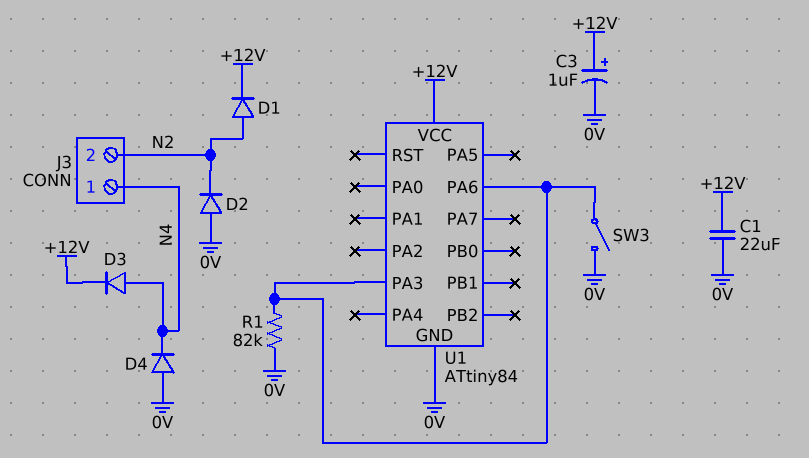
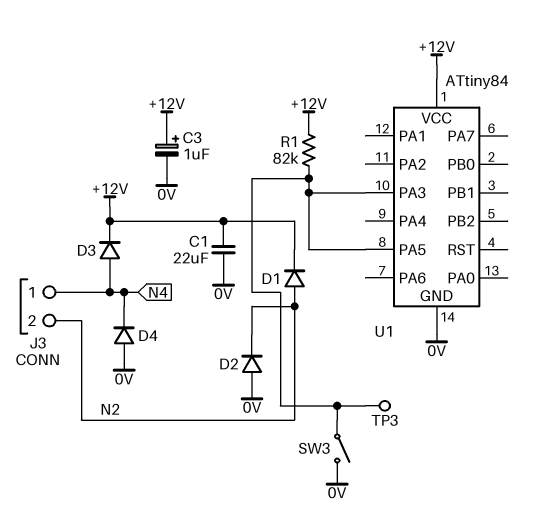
R1: 82k (0V, U1/PA3) -> 82k (+12V, U1/PA3)
TP3: none -> test point (U1/PA3)
U1 pin PA5: none -> U1/PA3
U1 pin PA6: U1/PA3 -> none

